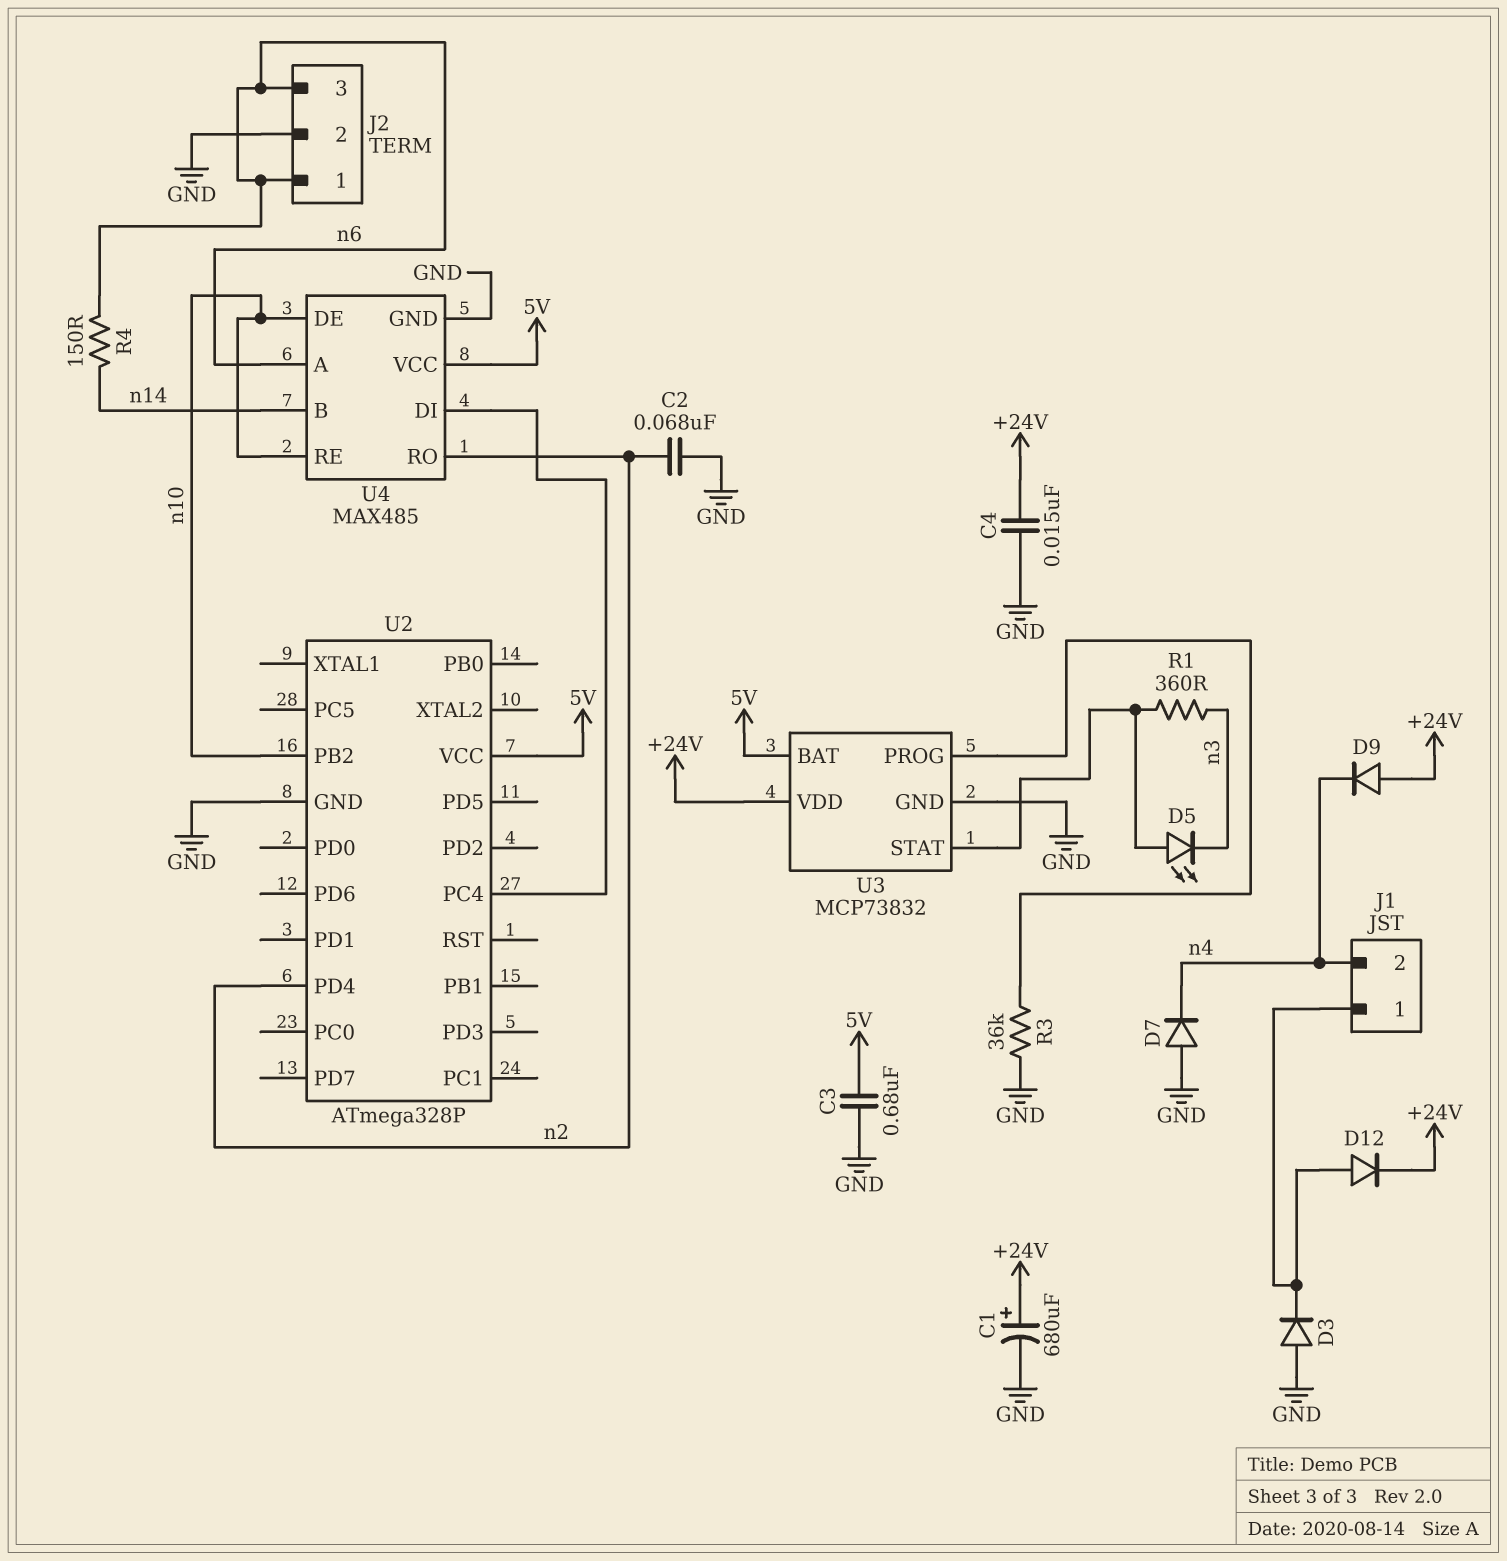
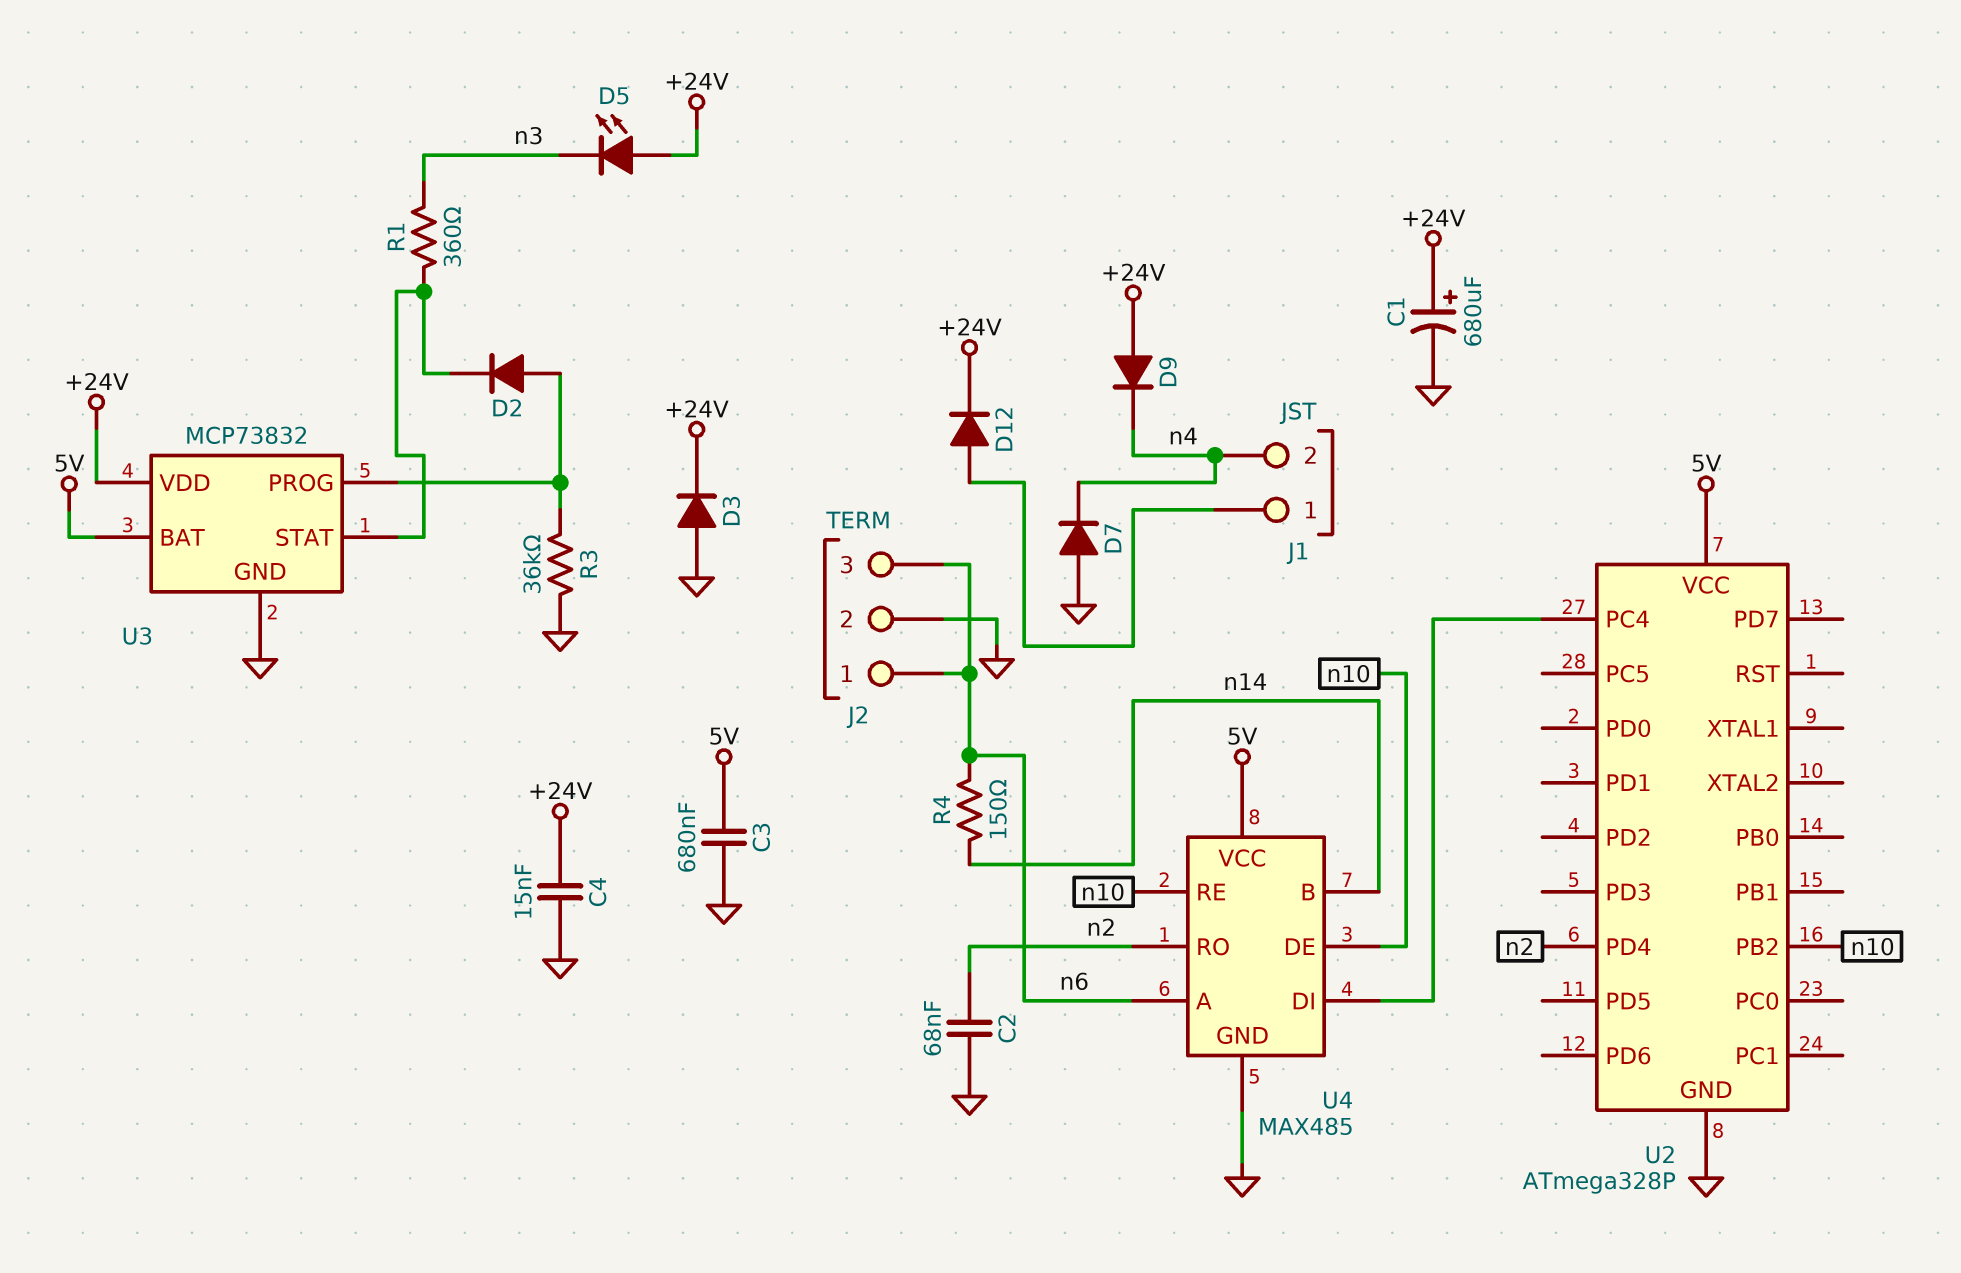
D2: none -> diode (A U3/PROG, K U3/STAT)
D3: diode (A GND, K J1/1) -> diode (A GND, K +24V)
D5: LED (A U3/STAT, K n3) -> LED (A +24V, K n3)

